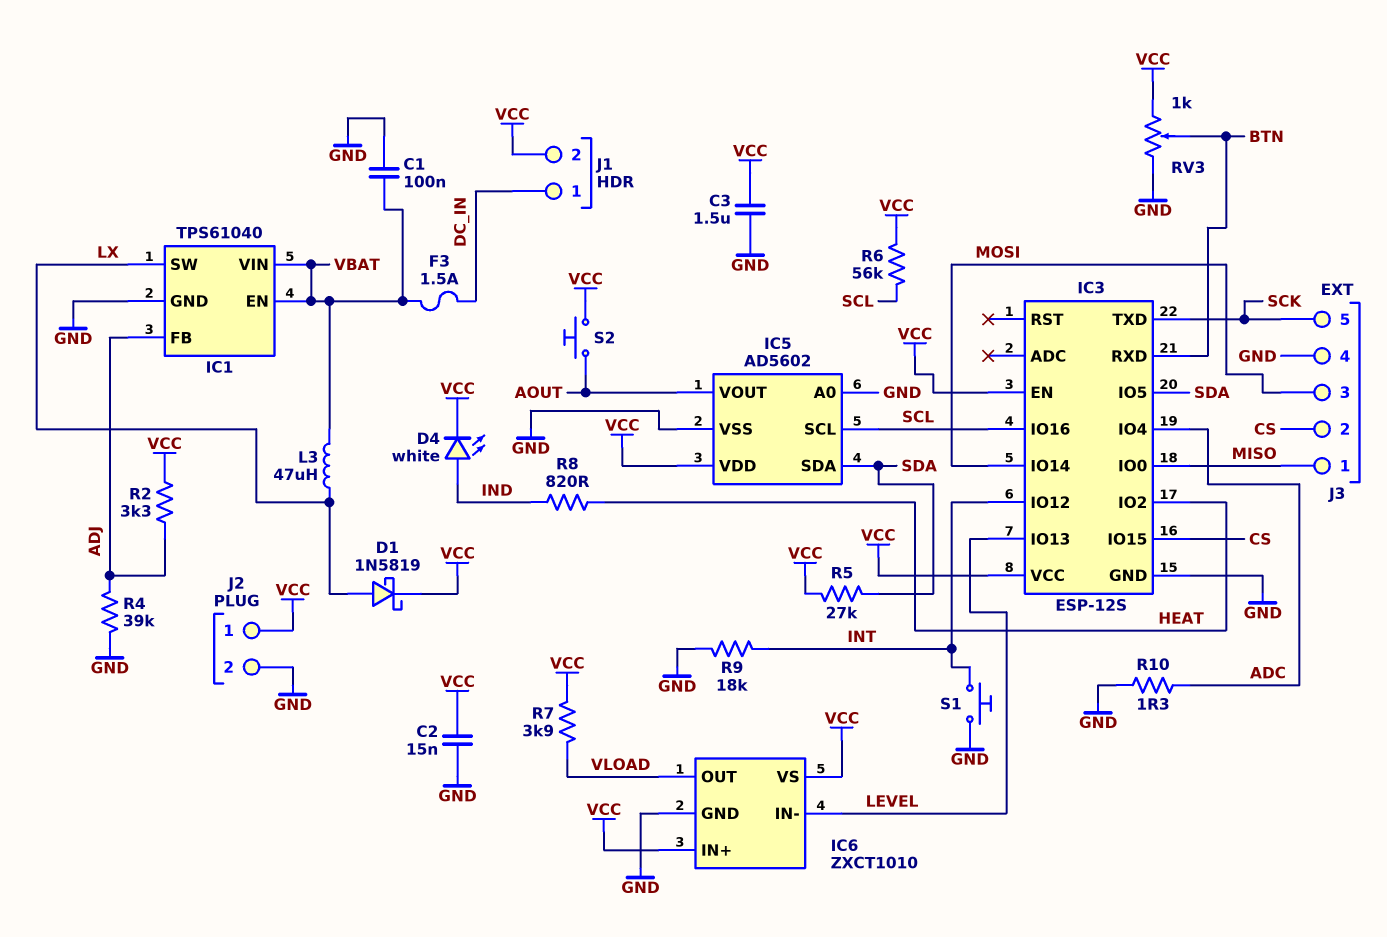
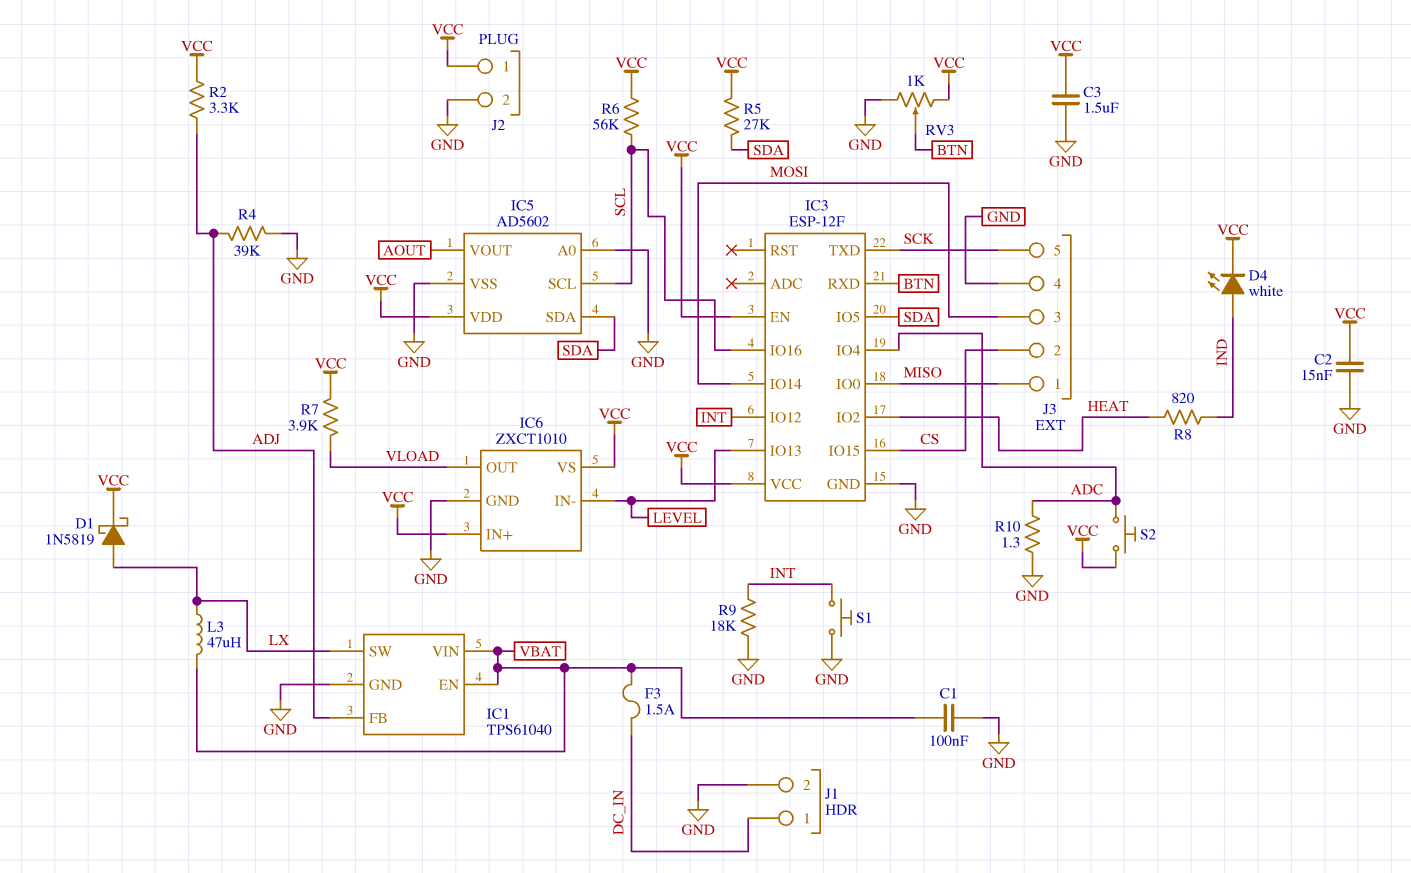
IC3: ESP-12S -> ESP-12F
J1 pin 2: VCC -> GND
S2: button (AOUT, VCC) -> button (ADC, VCC)

